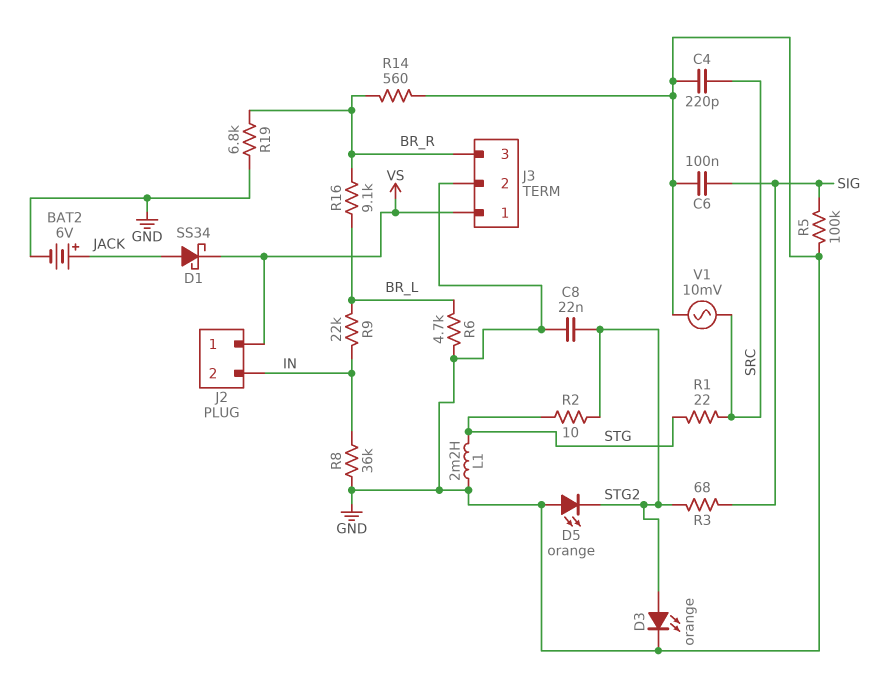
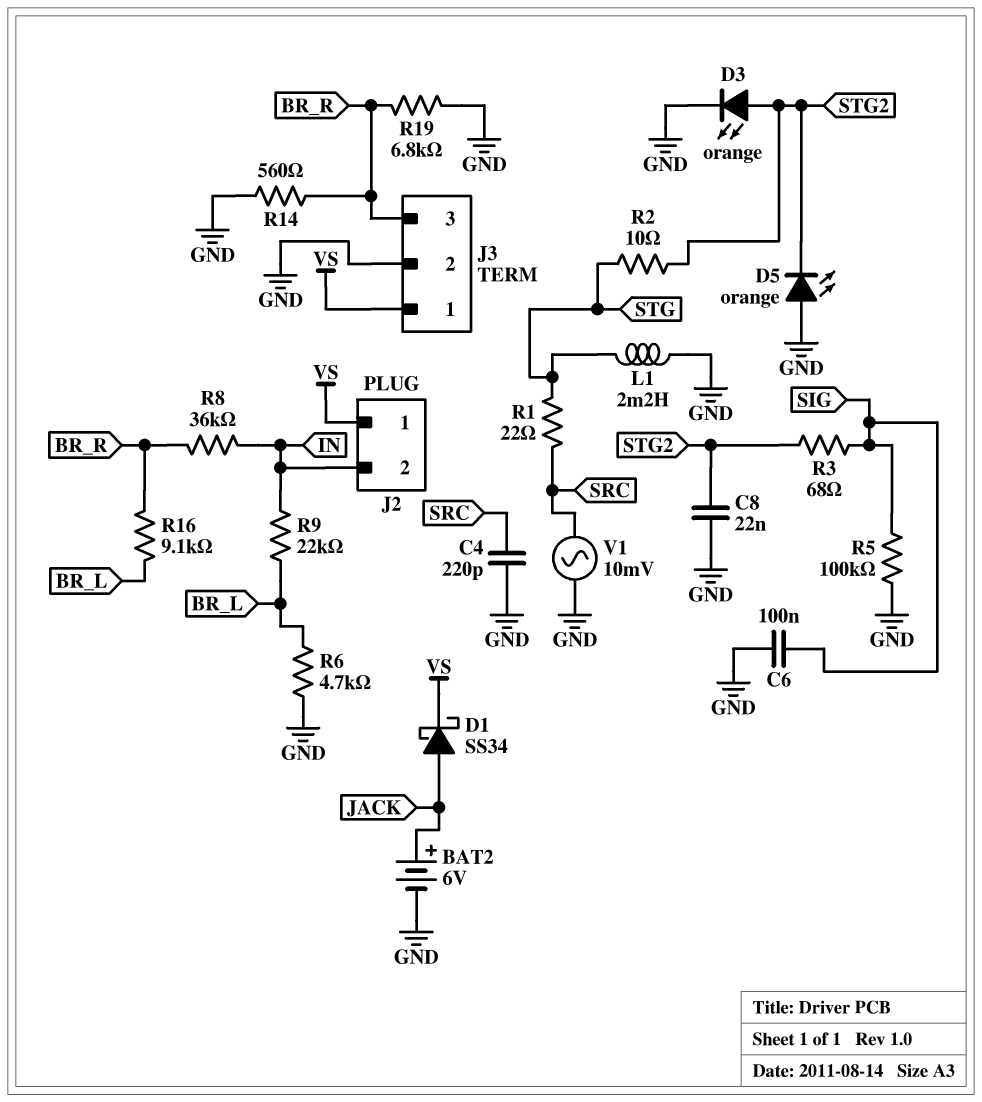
R8: 36k (GND, IN) -> 36k (BR_R, IN)

